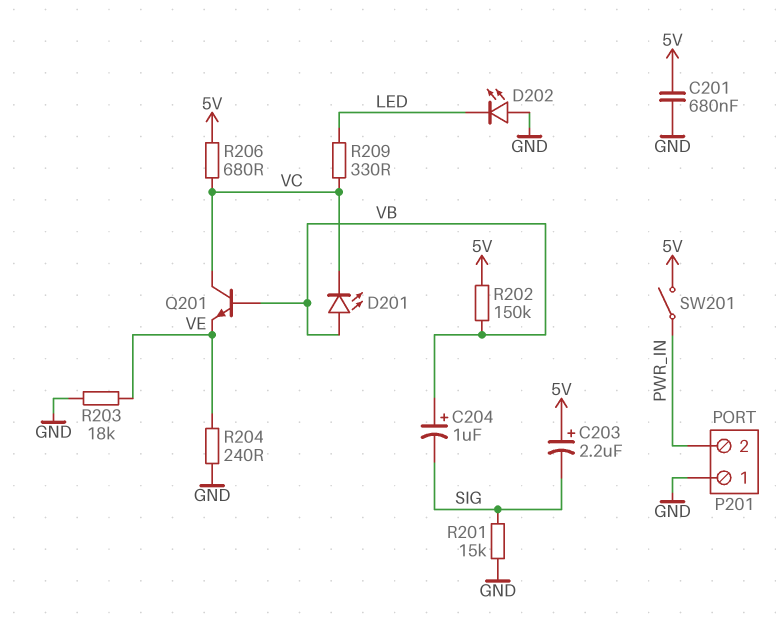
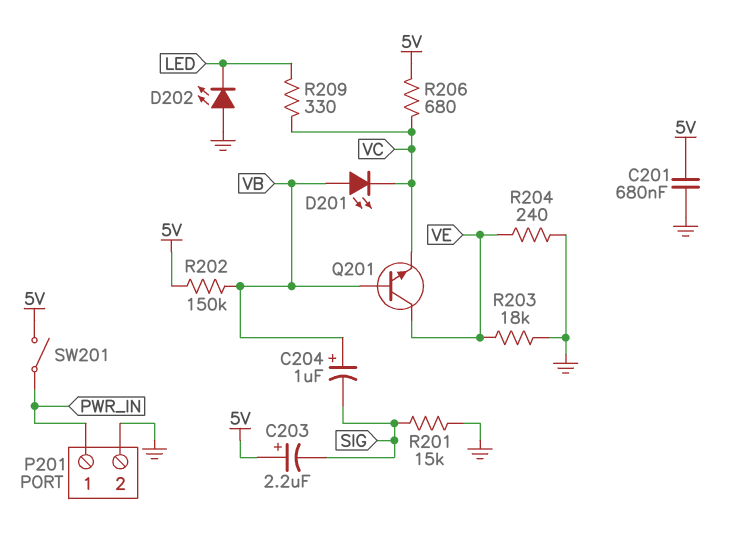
P201 pin 1: GND -> PWR_IN
P201 pin 2: PWR_IN -> GND
Q201: NPN (B VB, C VC, E VE) -> NPN (B VB, C VE, E VC)

